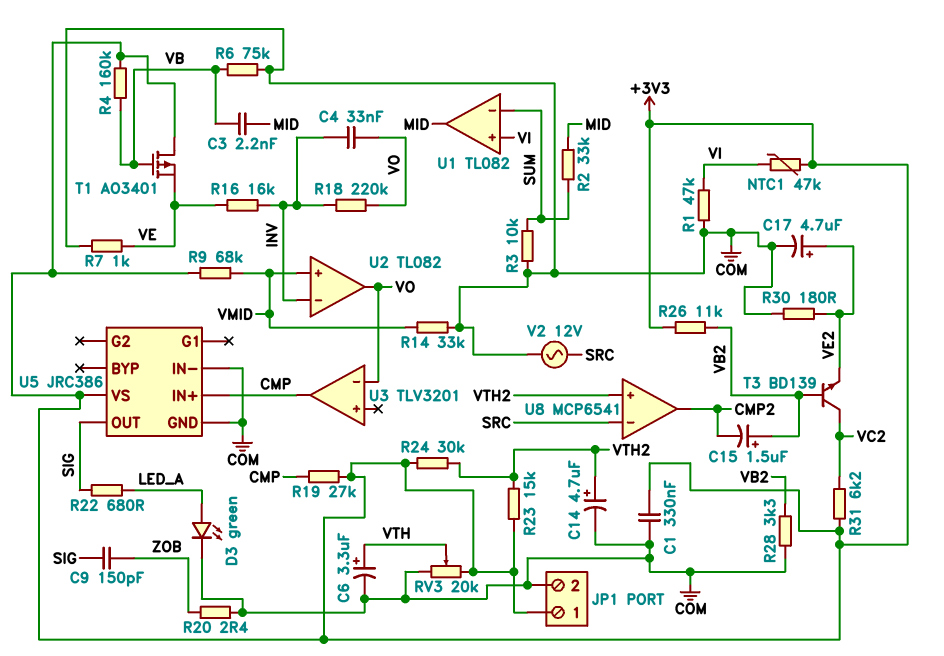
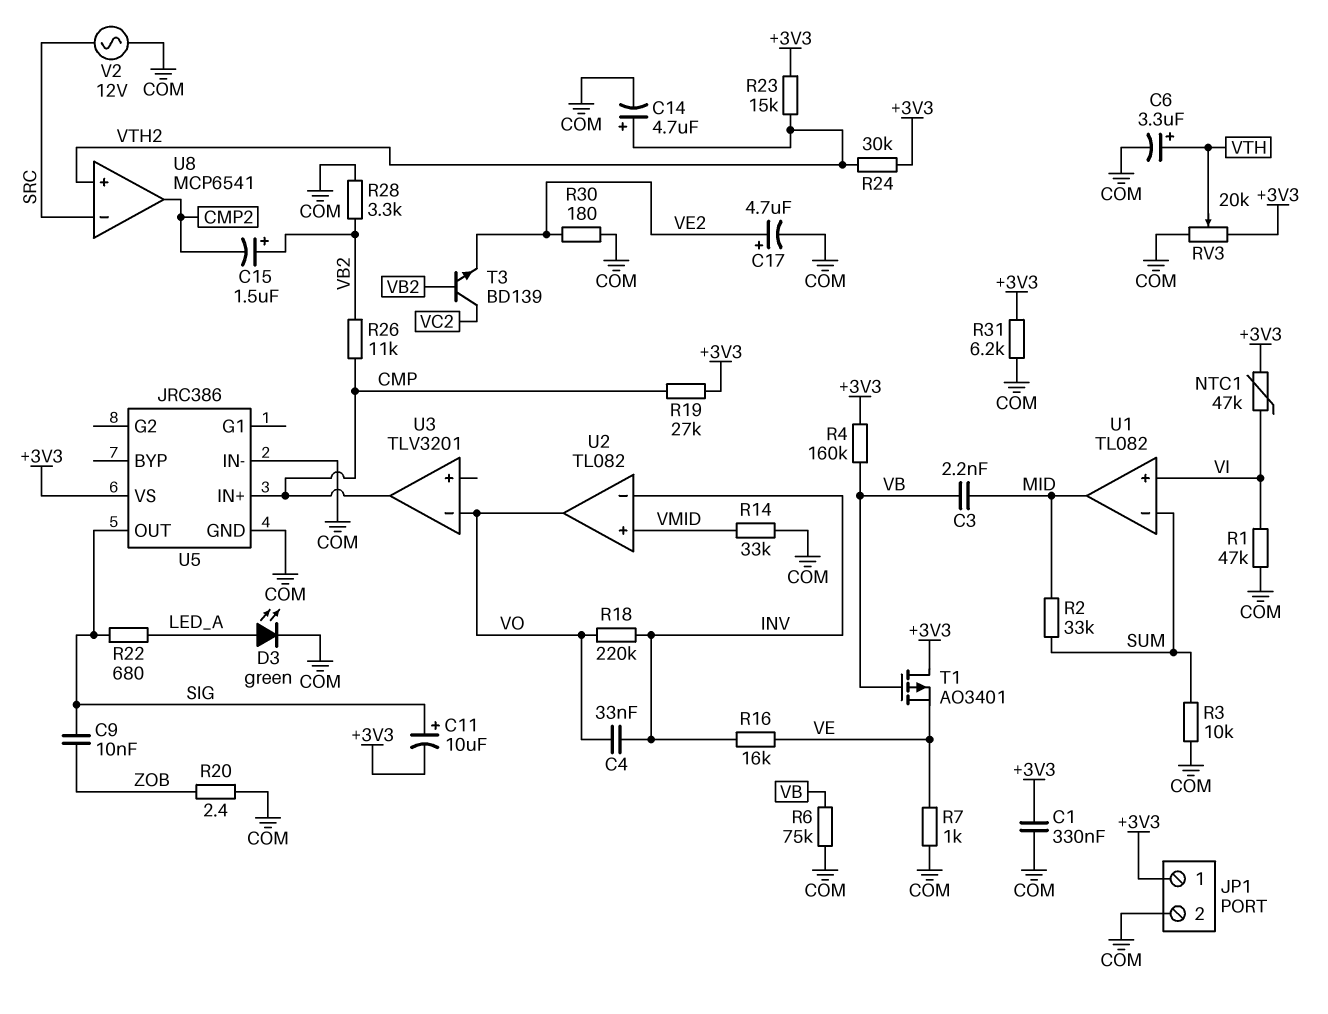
C9: 150pF (SIG, ZOB) -> 10nF (SIG, ZOB)
C11: none -> 10uF (plus SIG, minus +3V3)
R9: 68k (+3V3, VMID) -> none
R26: 11k (+3V3, VB2) -> 11k (CMP, VB2)
R31: 6.2k (+3V3, VC2) -> 6.2k (+3V3, COM)

